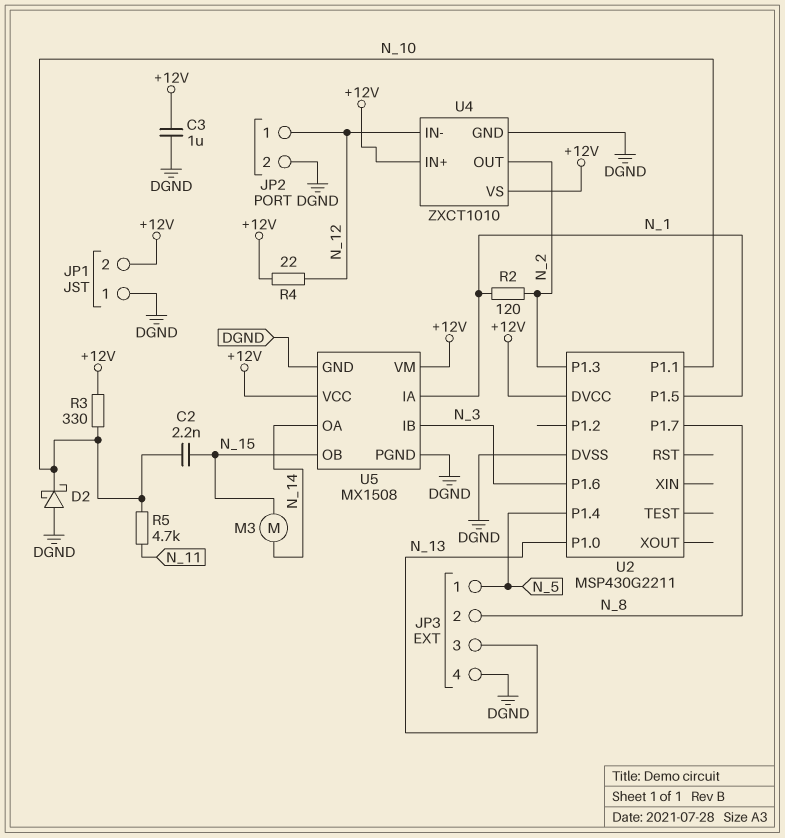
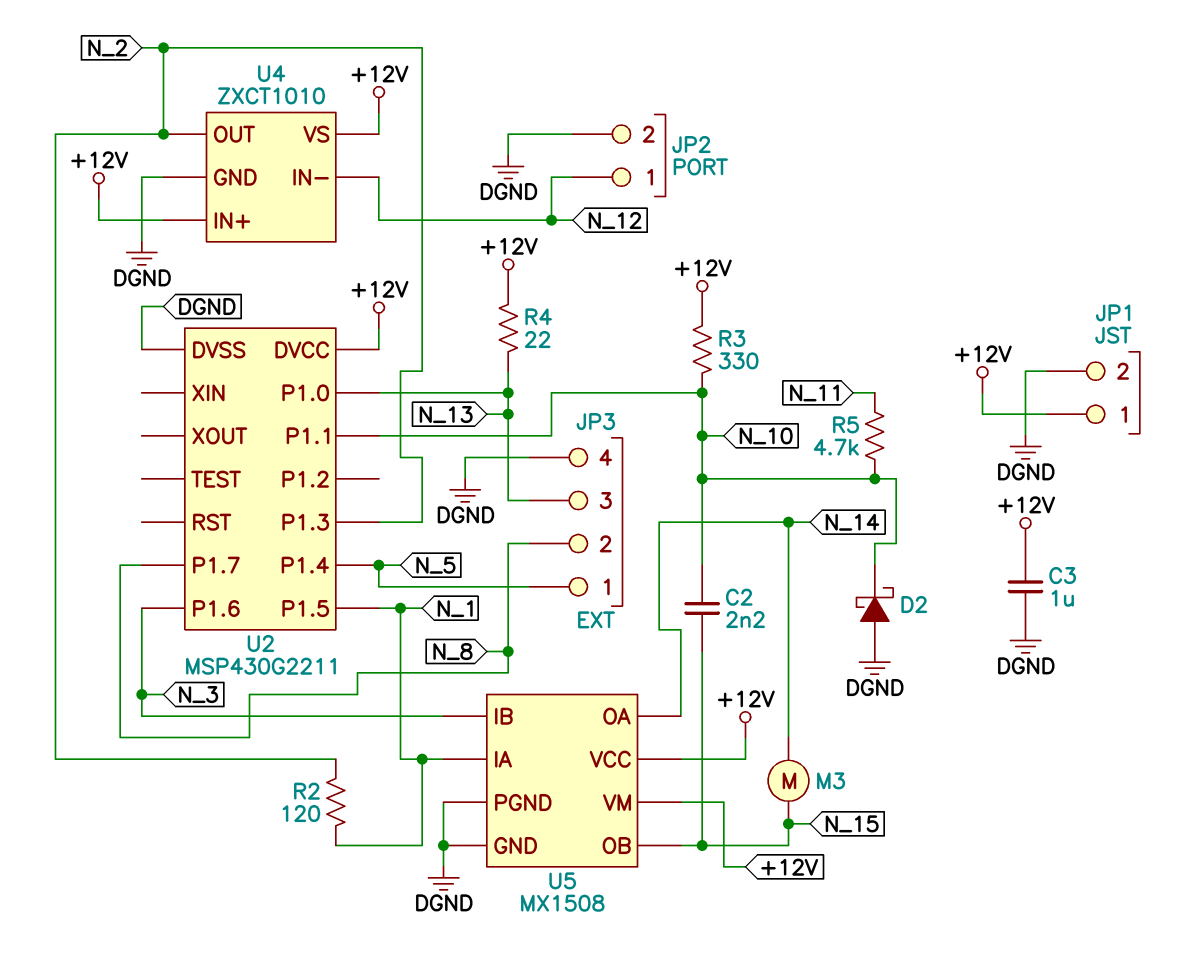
JP1 pin 1: DGND -> +12V
JP1 pin 2: +12V -> DGND
R4: 22 (+12V, N_12) -> 22 (+12V, N_13)

